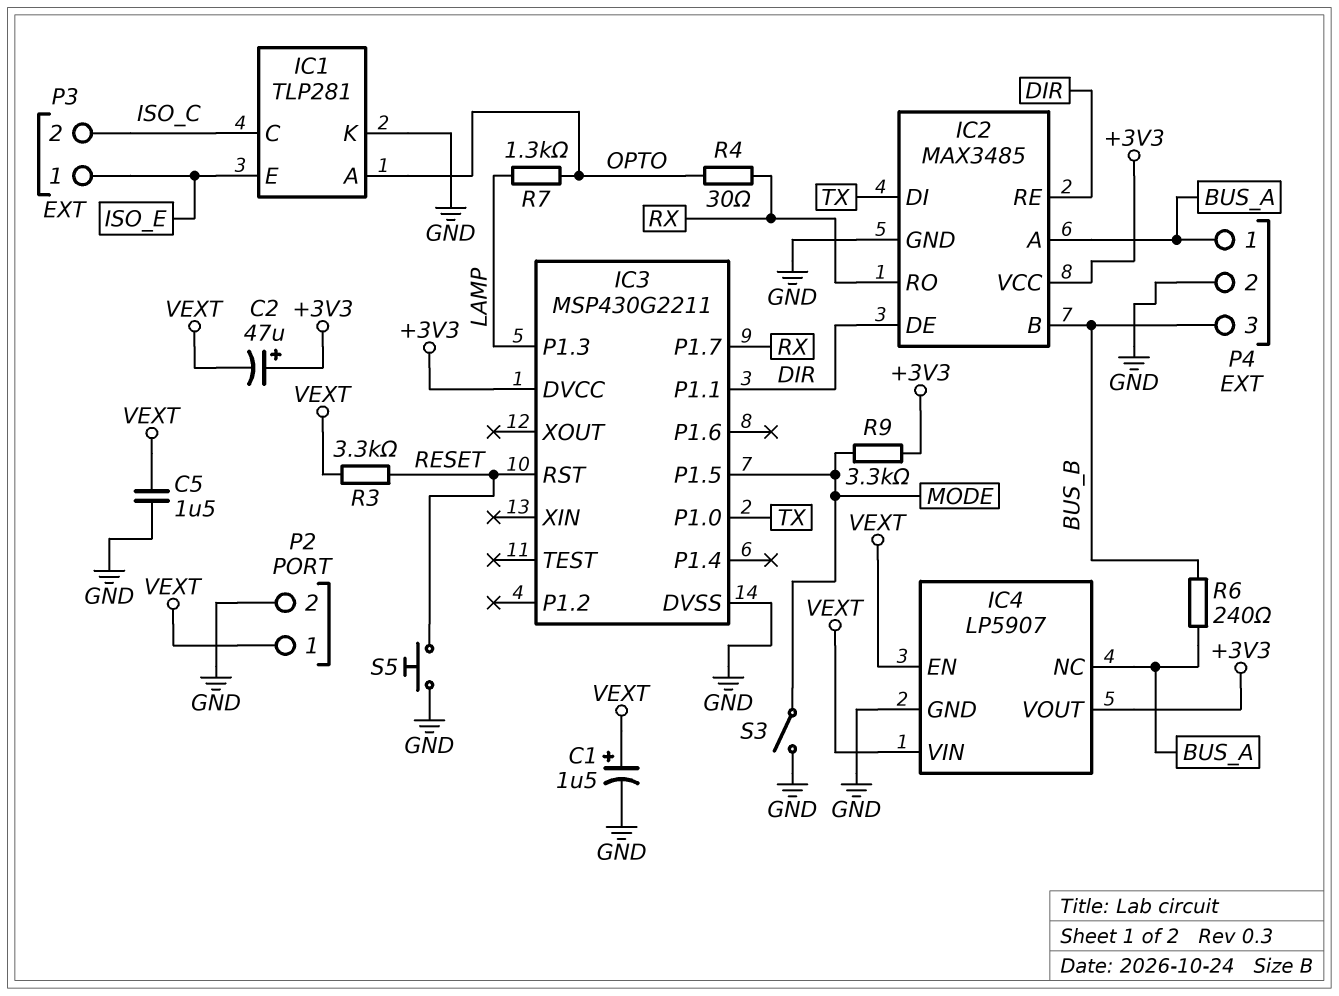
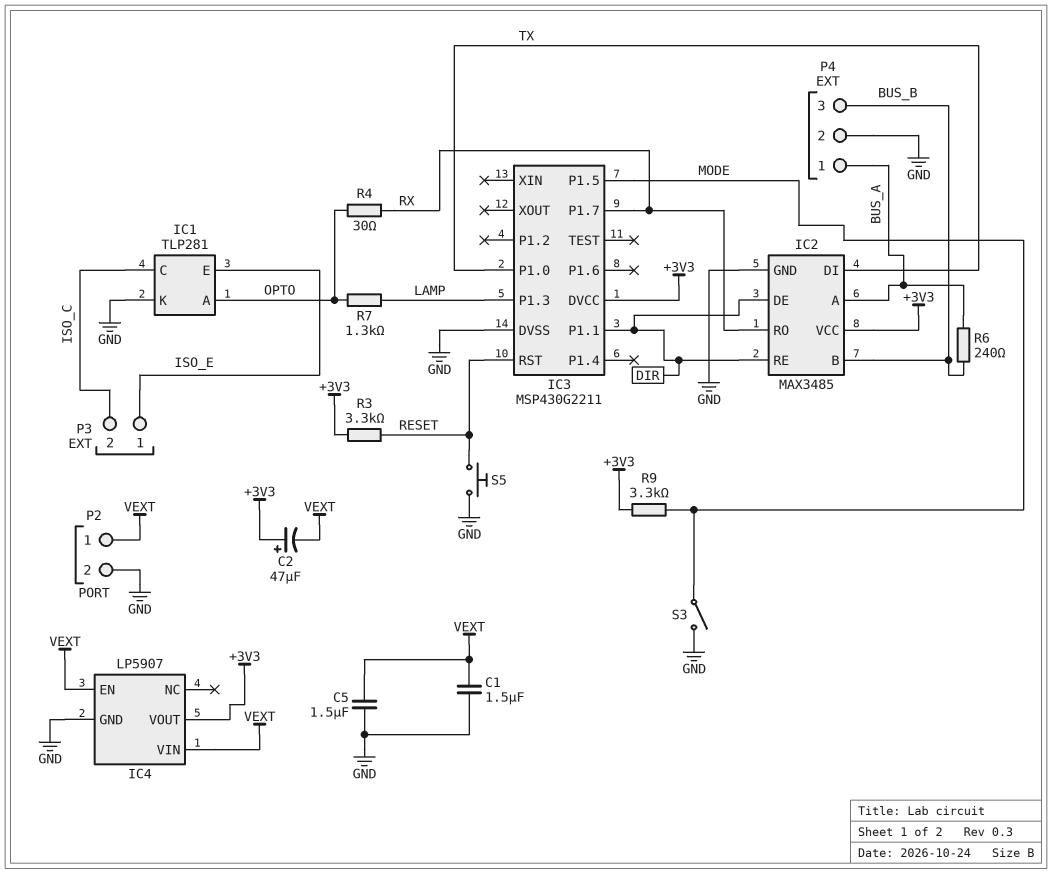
C1: 1.5uF (plus VEXT, minus GND) -> 1.5uF (GND, VEXT)
IC4 pin NC: BUS_A -> none
R3: 3.3k (RESET, VEXT) -> 3.3k (+3V3, RESET)

